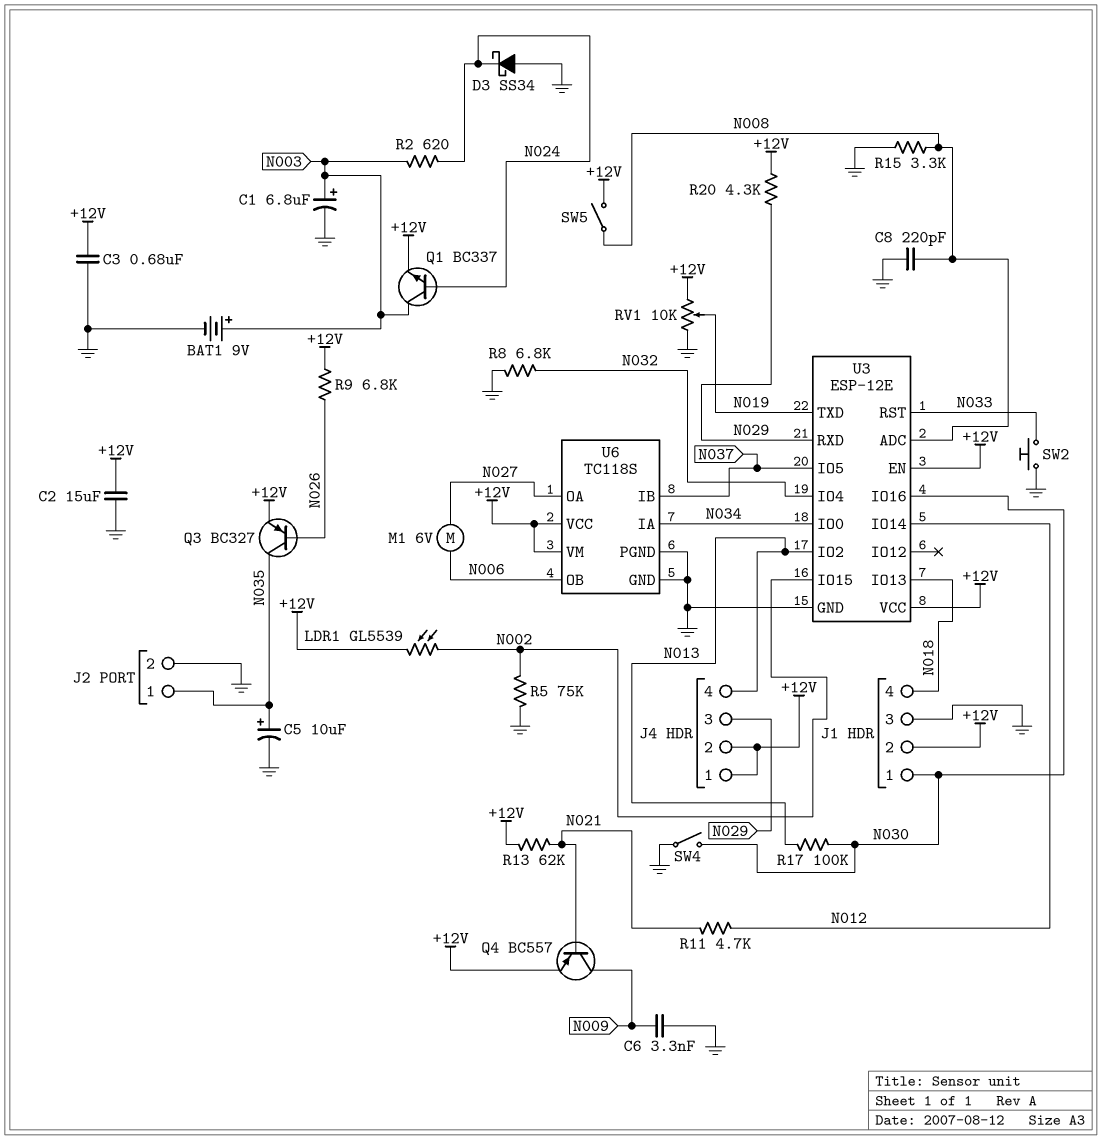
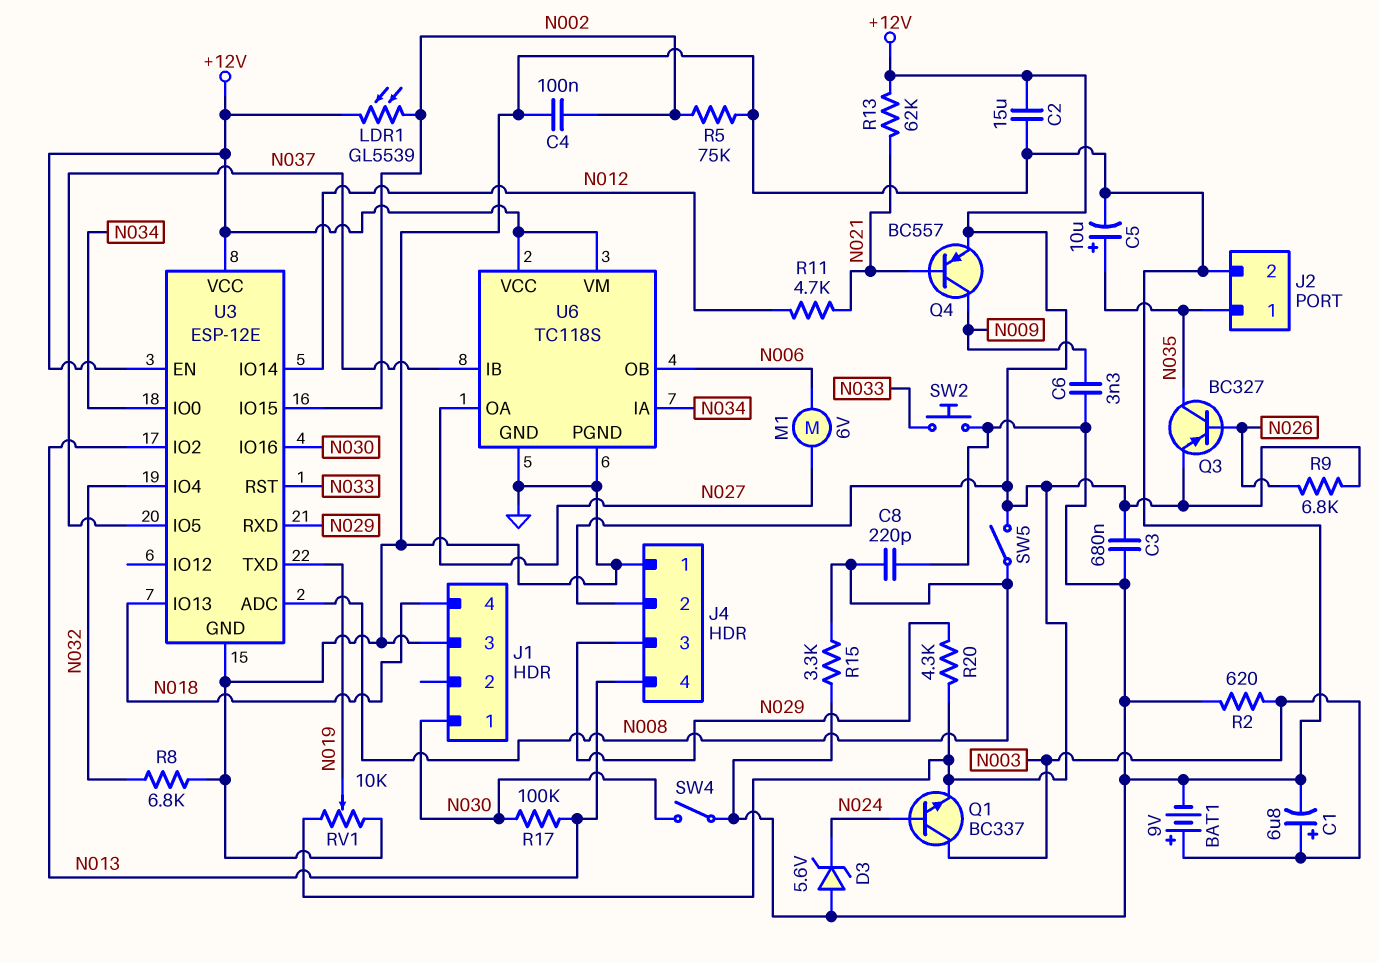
C4: none -> 100nF (GND, N002)
D3: schottky SS34 (A GND, K N024) -> zener 5.6V (A GND, K N024)
J1 pin 2: +12V -> none
J4 pin 1: +12V -> GND
R2: 620 (N003, N024) -> 620 (GND, N003)

